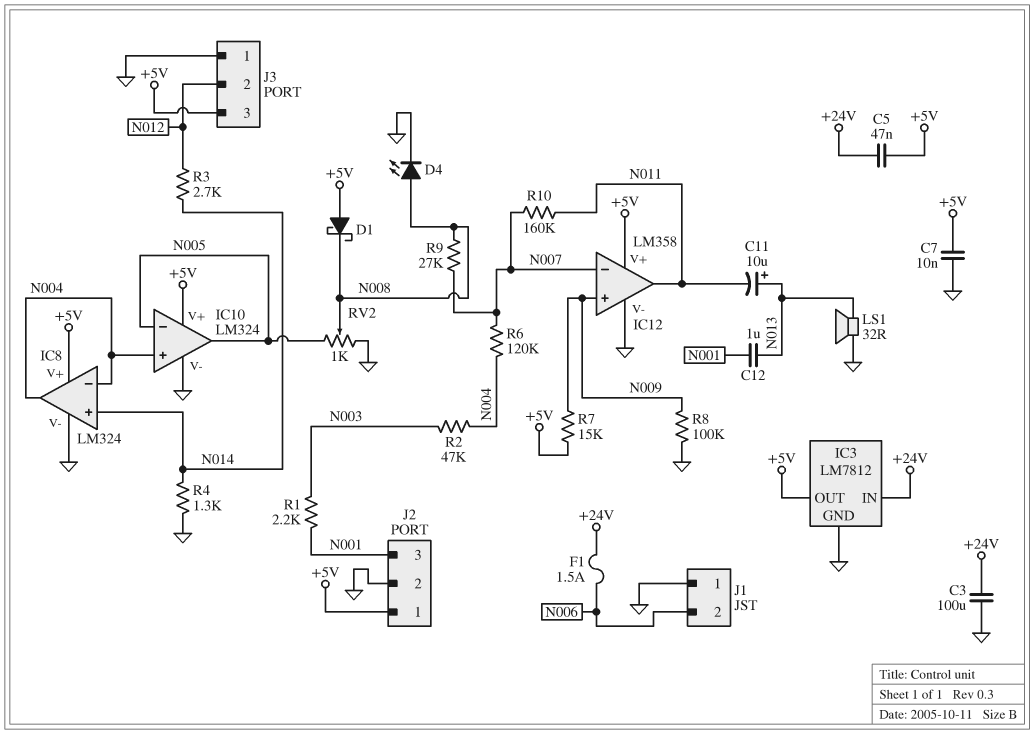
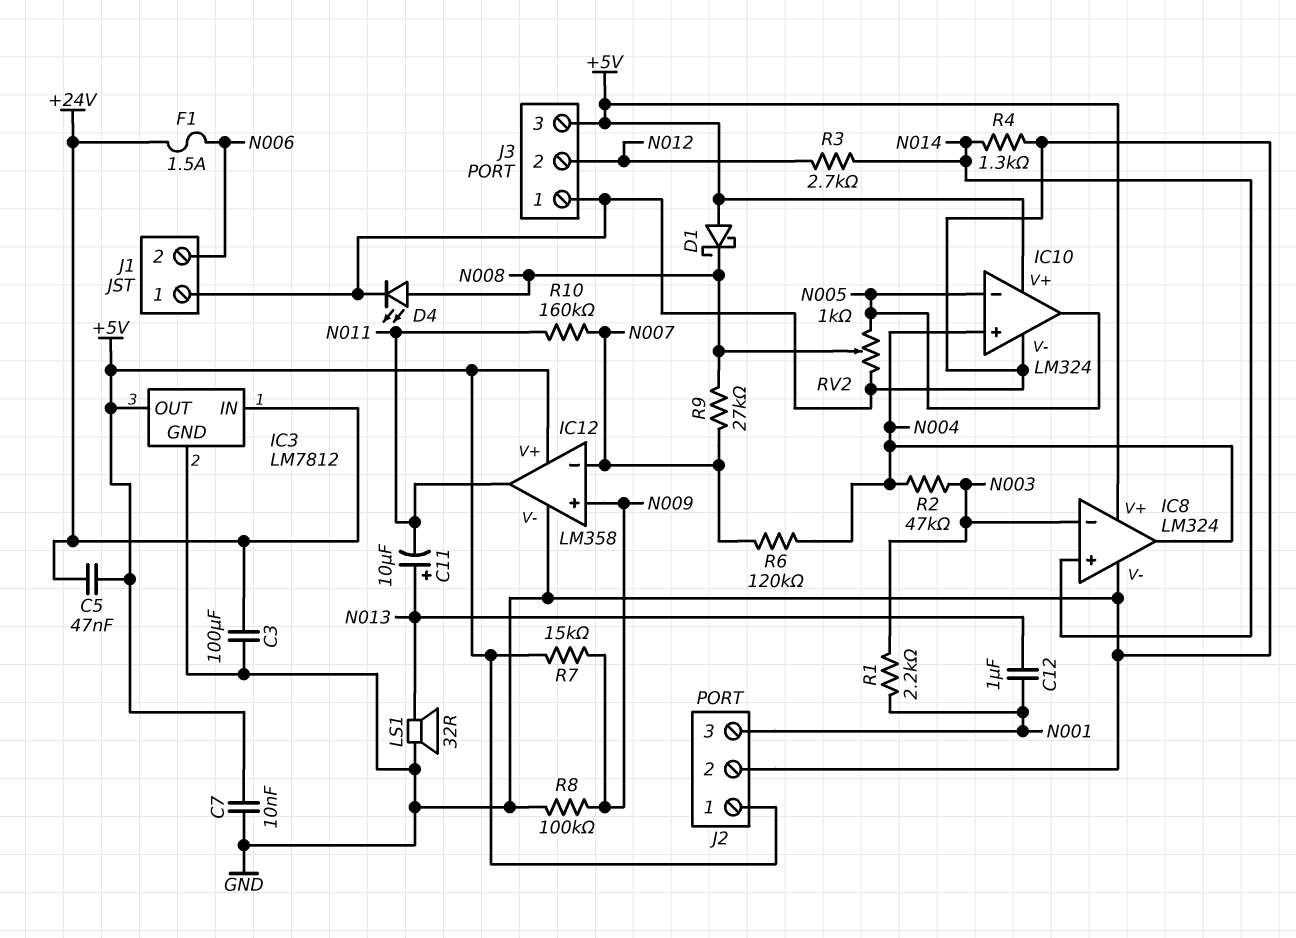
IC8 pin in-: N004 -> N003

